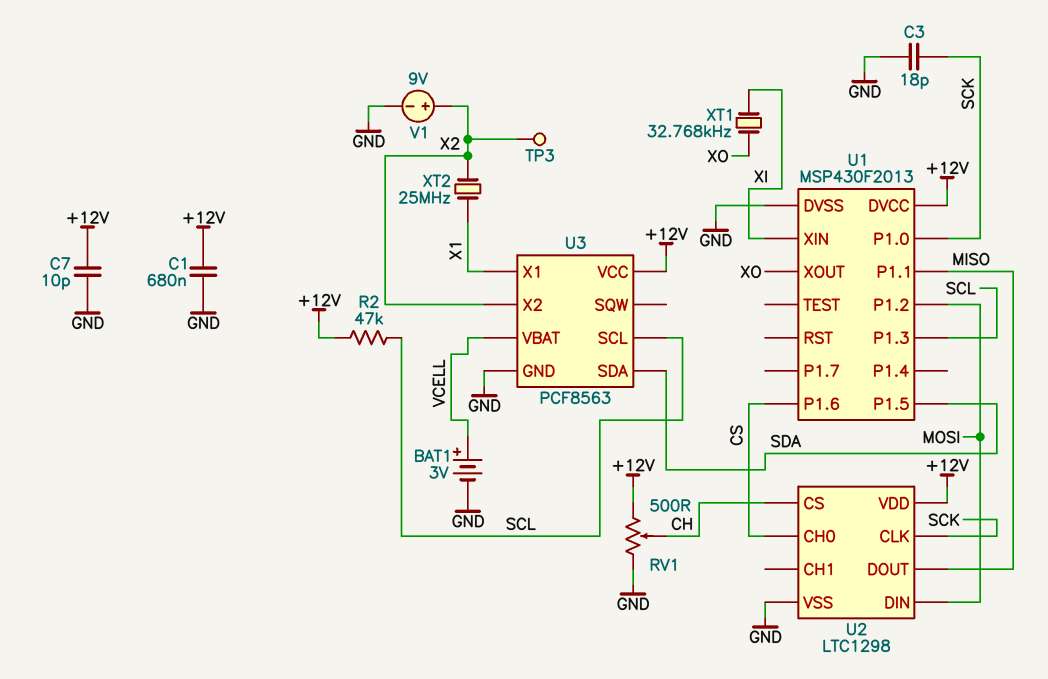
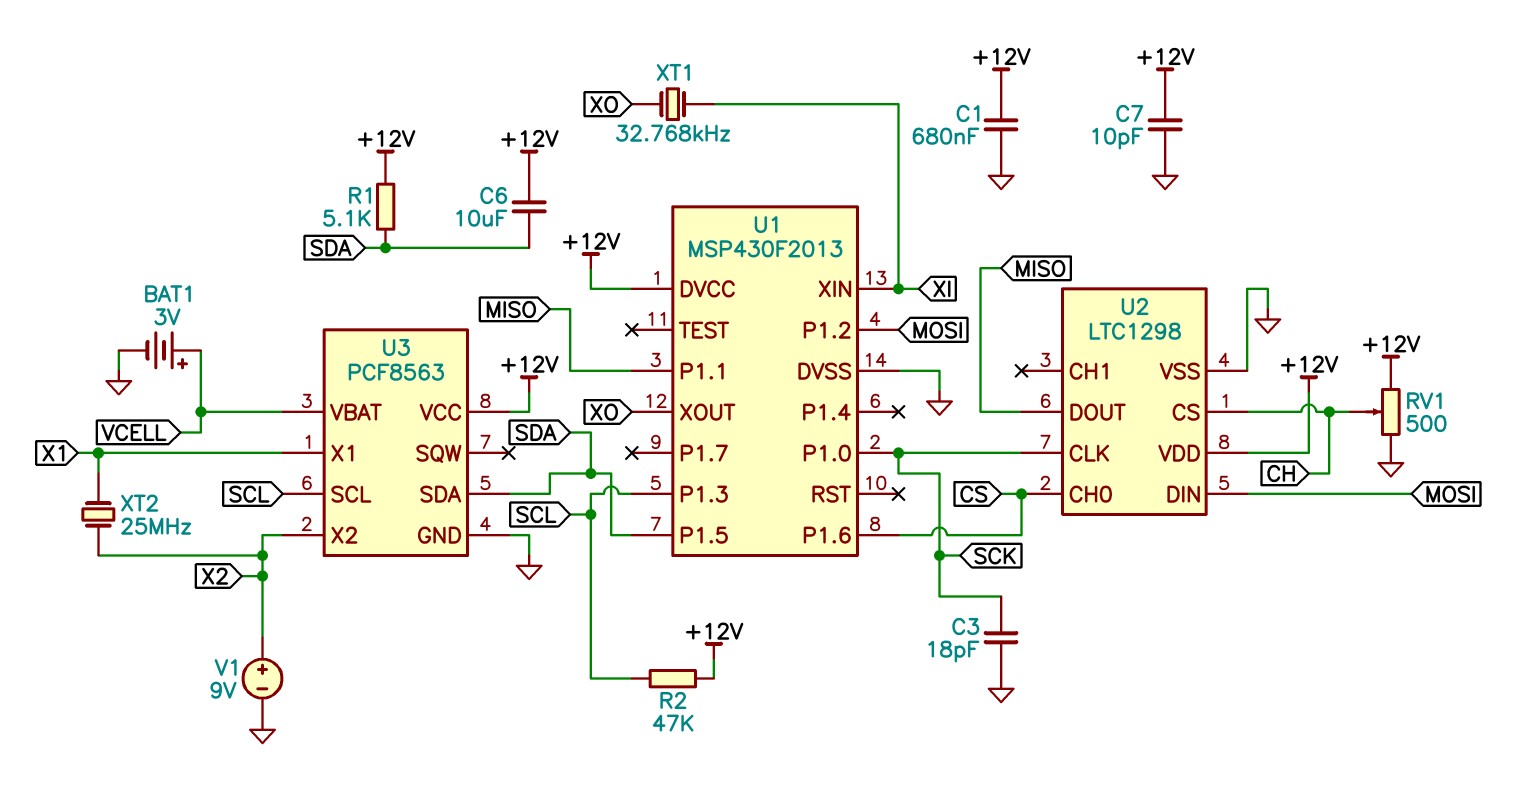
C6: none -> 10uF (+12V, SDA)
R1: none -> 5.1k (+12V, SDA)
TP3: test point (X2) -> none

